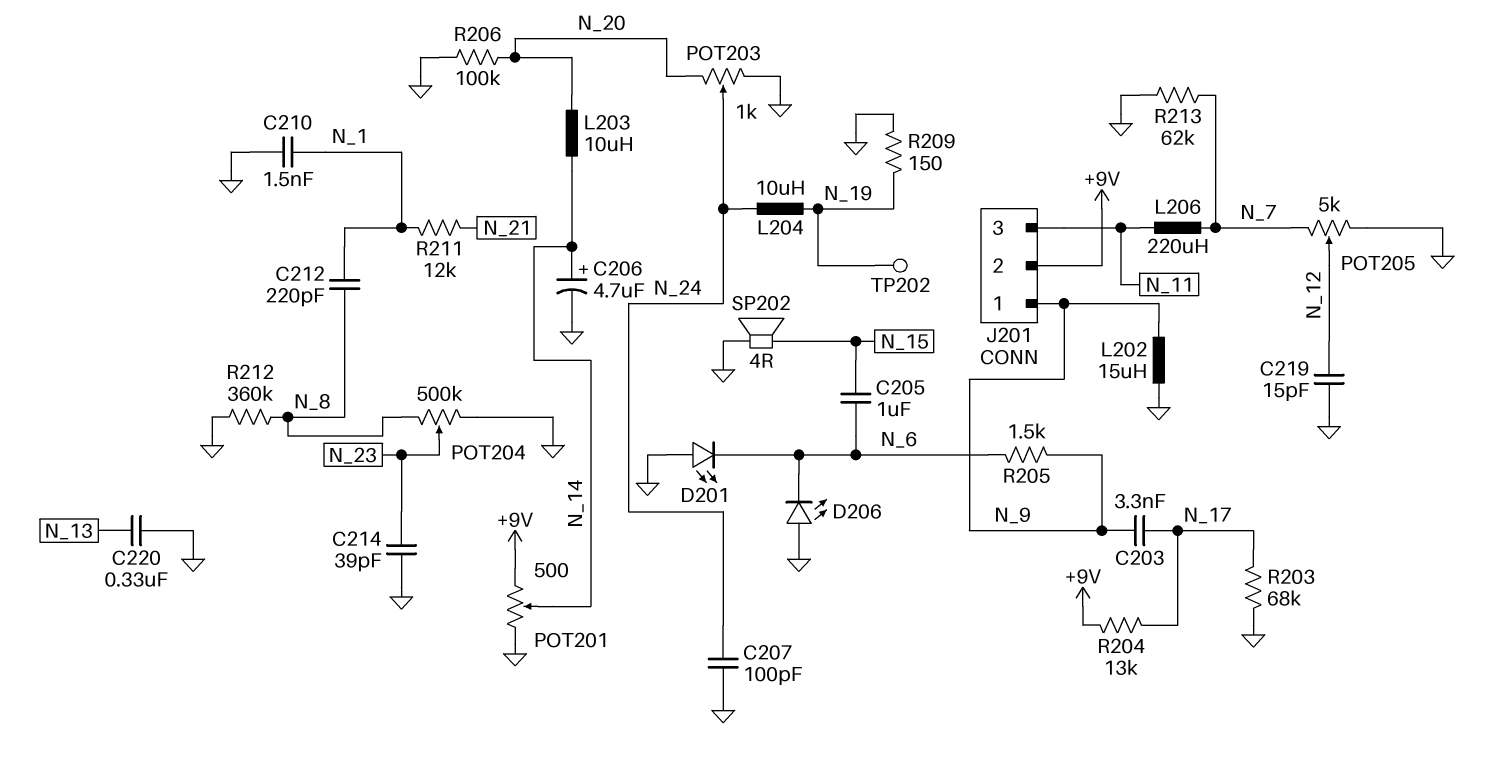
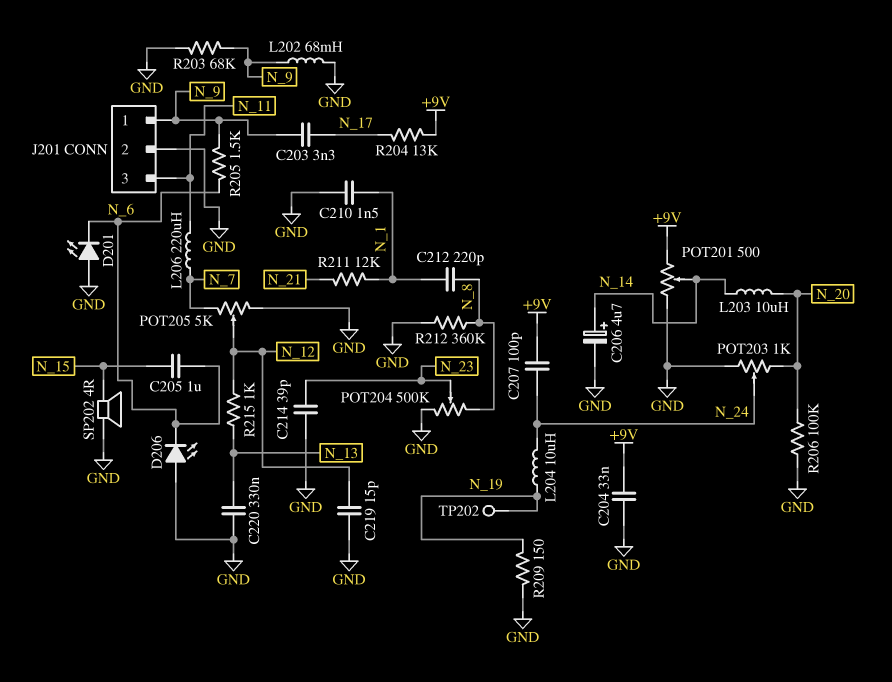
C204: none -> 33nF (+9V, GND)
C207: 100pF (GND, N_24) -> 100pF (+9V, N_24)
J201 pin 2: +9V -> GND
L202: 15uH (GND, N_9) -> 68mH (GND, N_9)
R203: 68k (GND, N_17) -> 68k (GND, N_9)
R213: 62k (GND, N_7) -> none
R215: none -> 1k (N_12, N_13)

